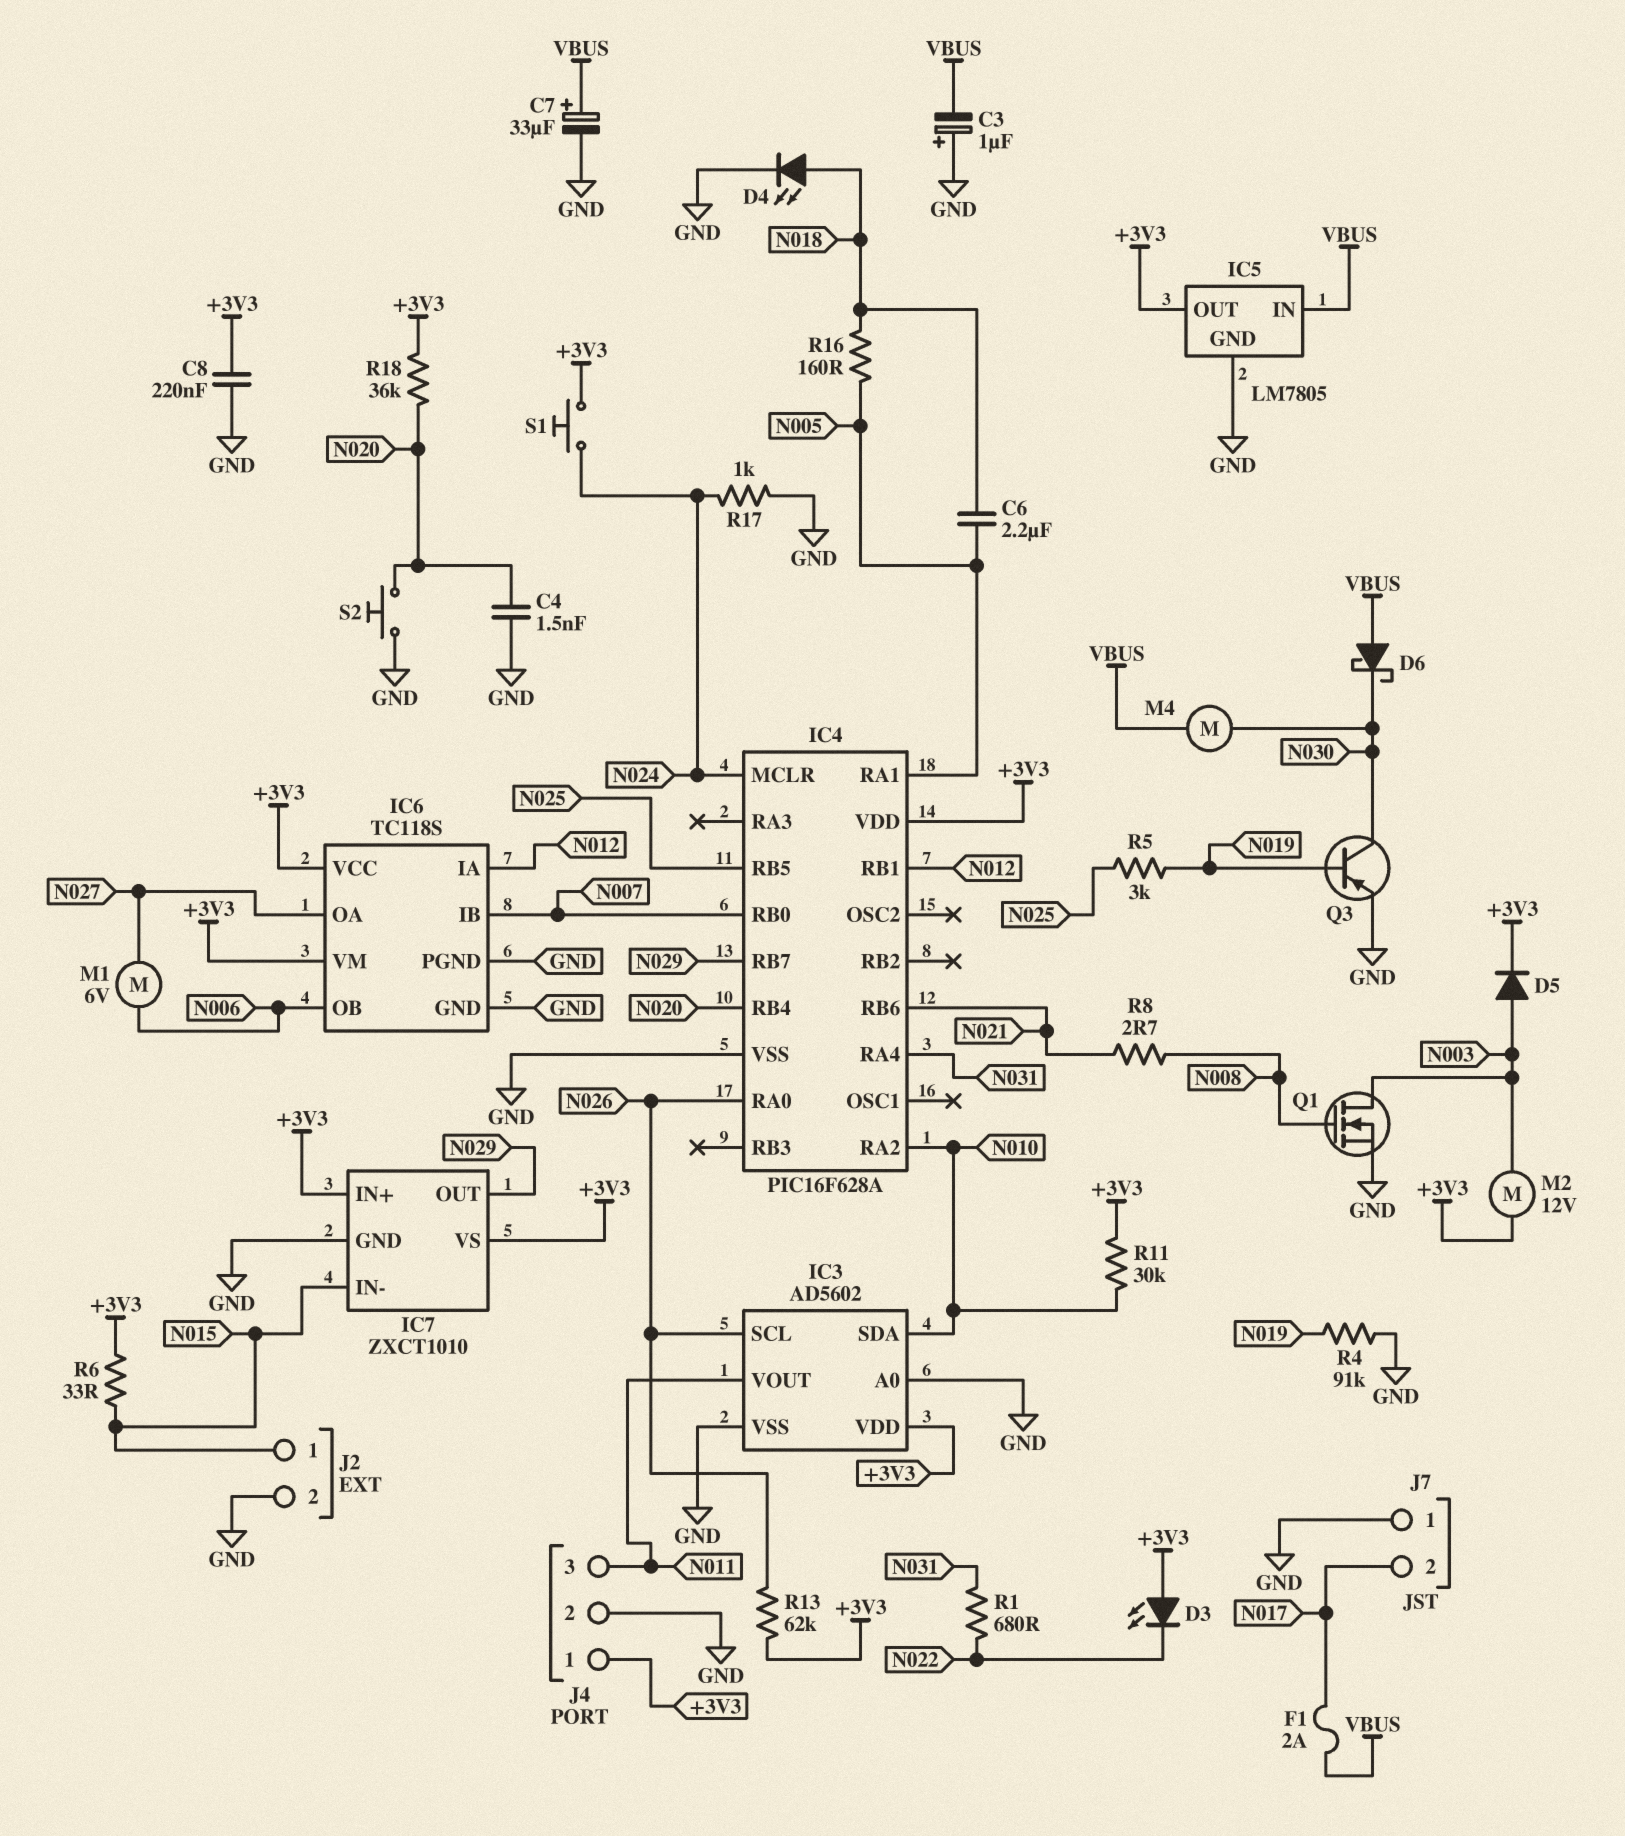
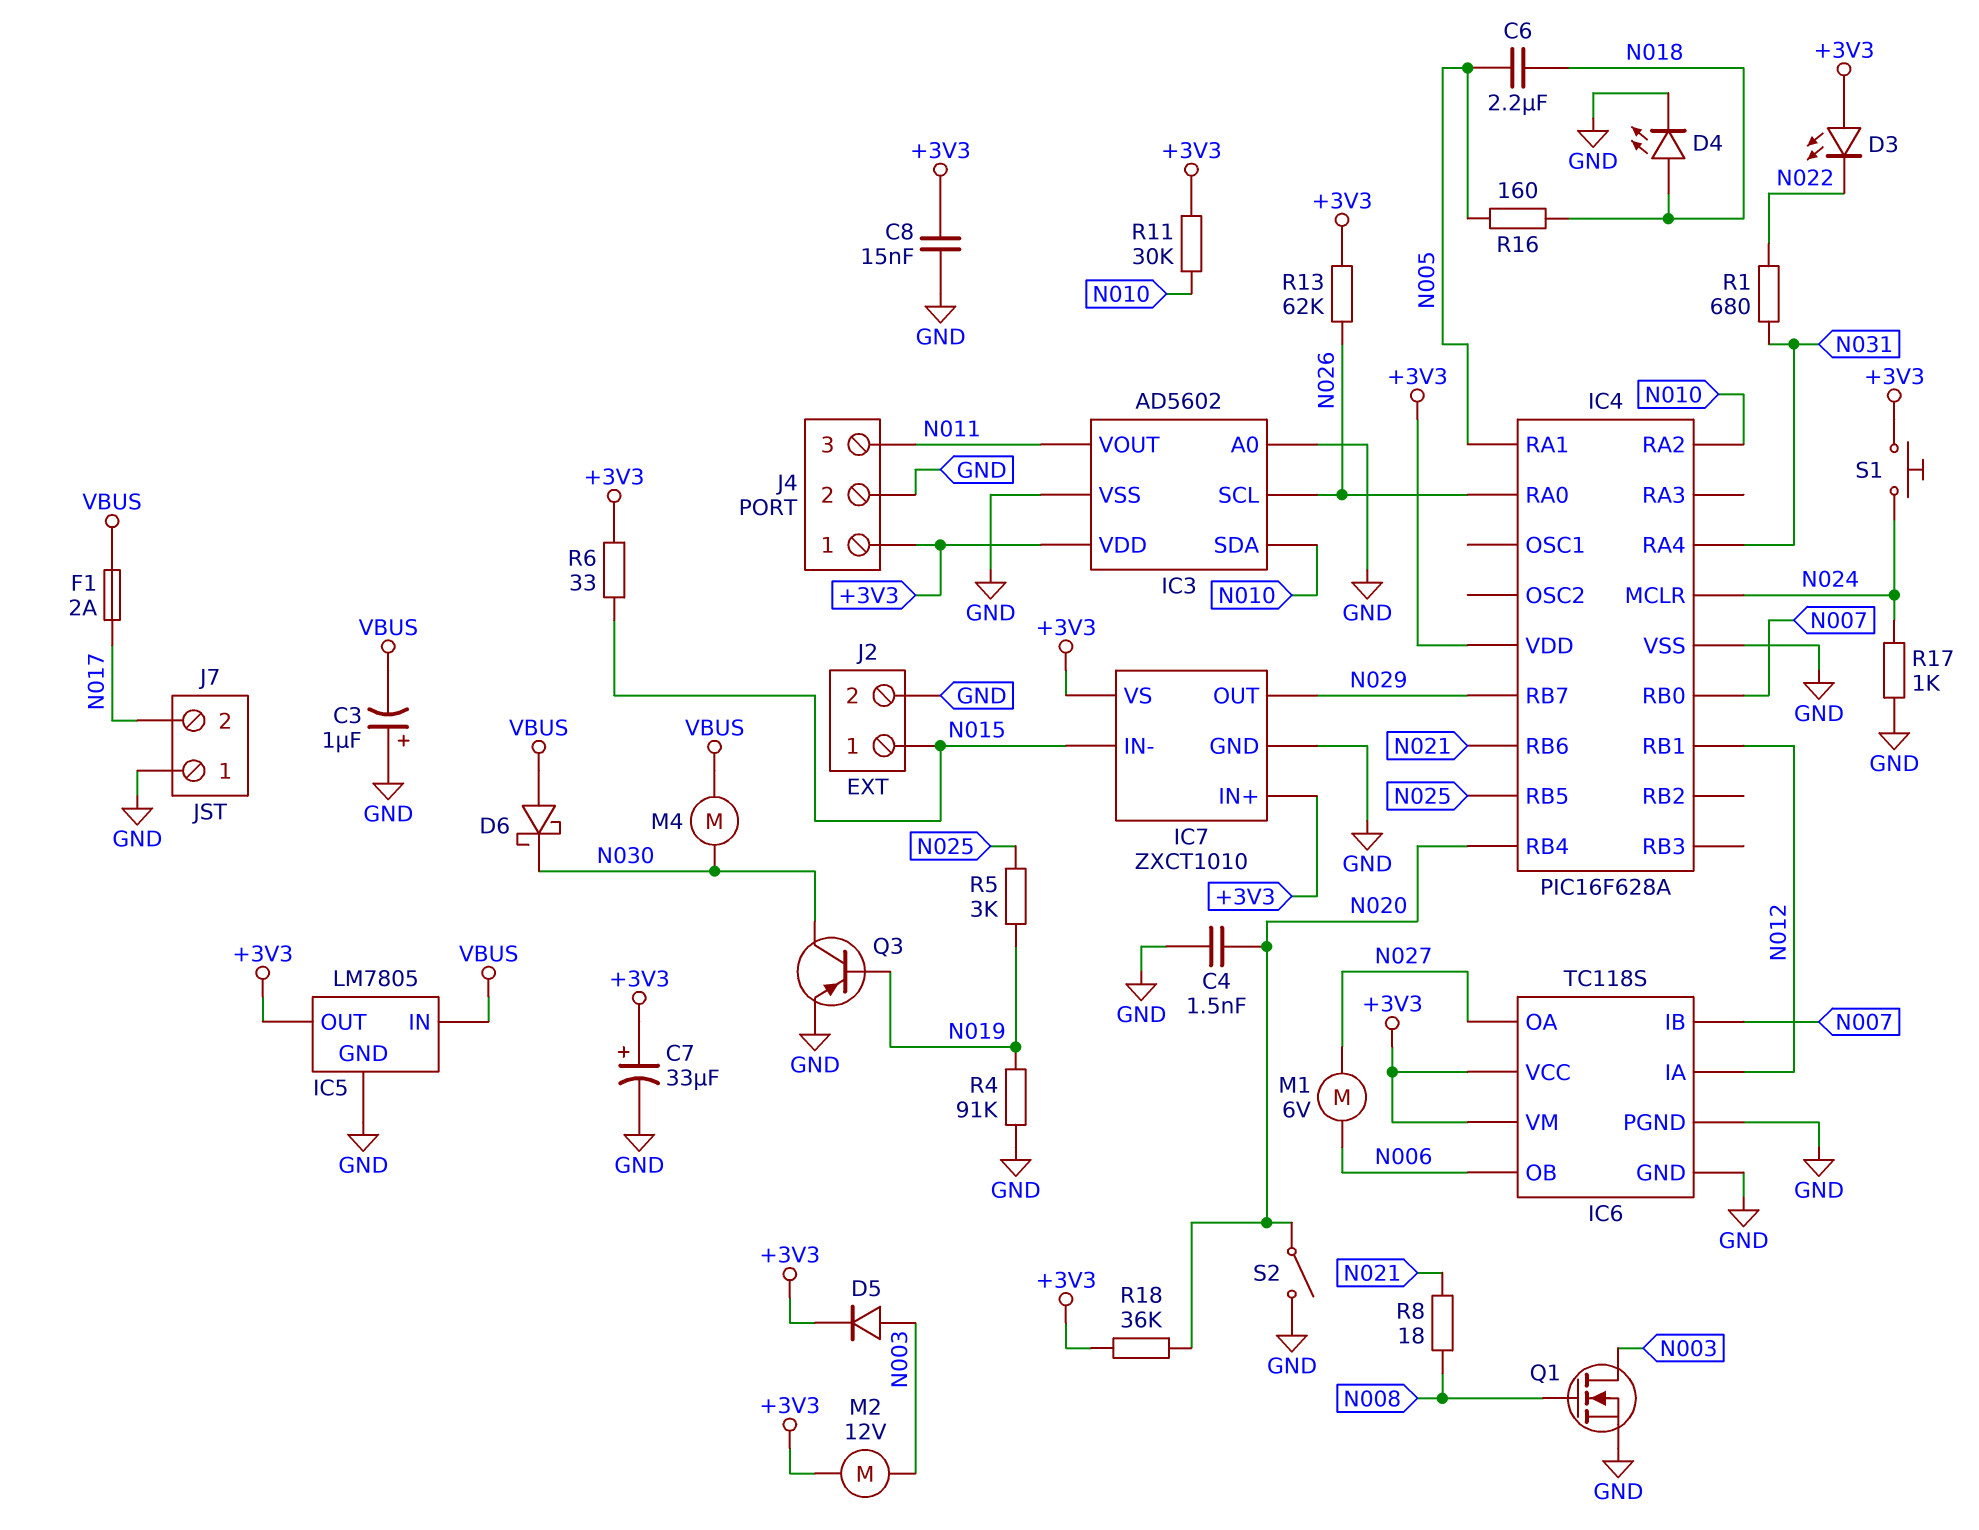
C7: 33uF (plus VBUS, minus GND) -> 33uF (plus +3V3, minus GND)
C8: 220nF (+3V3, GND) -> 15nF (+3V3, GND)
R8: 2.7 (N008, N021) -> 18 (N008, N021)
S2: button (GND, N020) -> switch (GND, N020)

